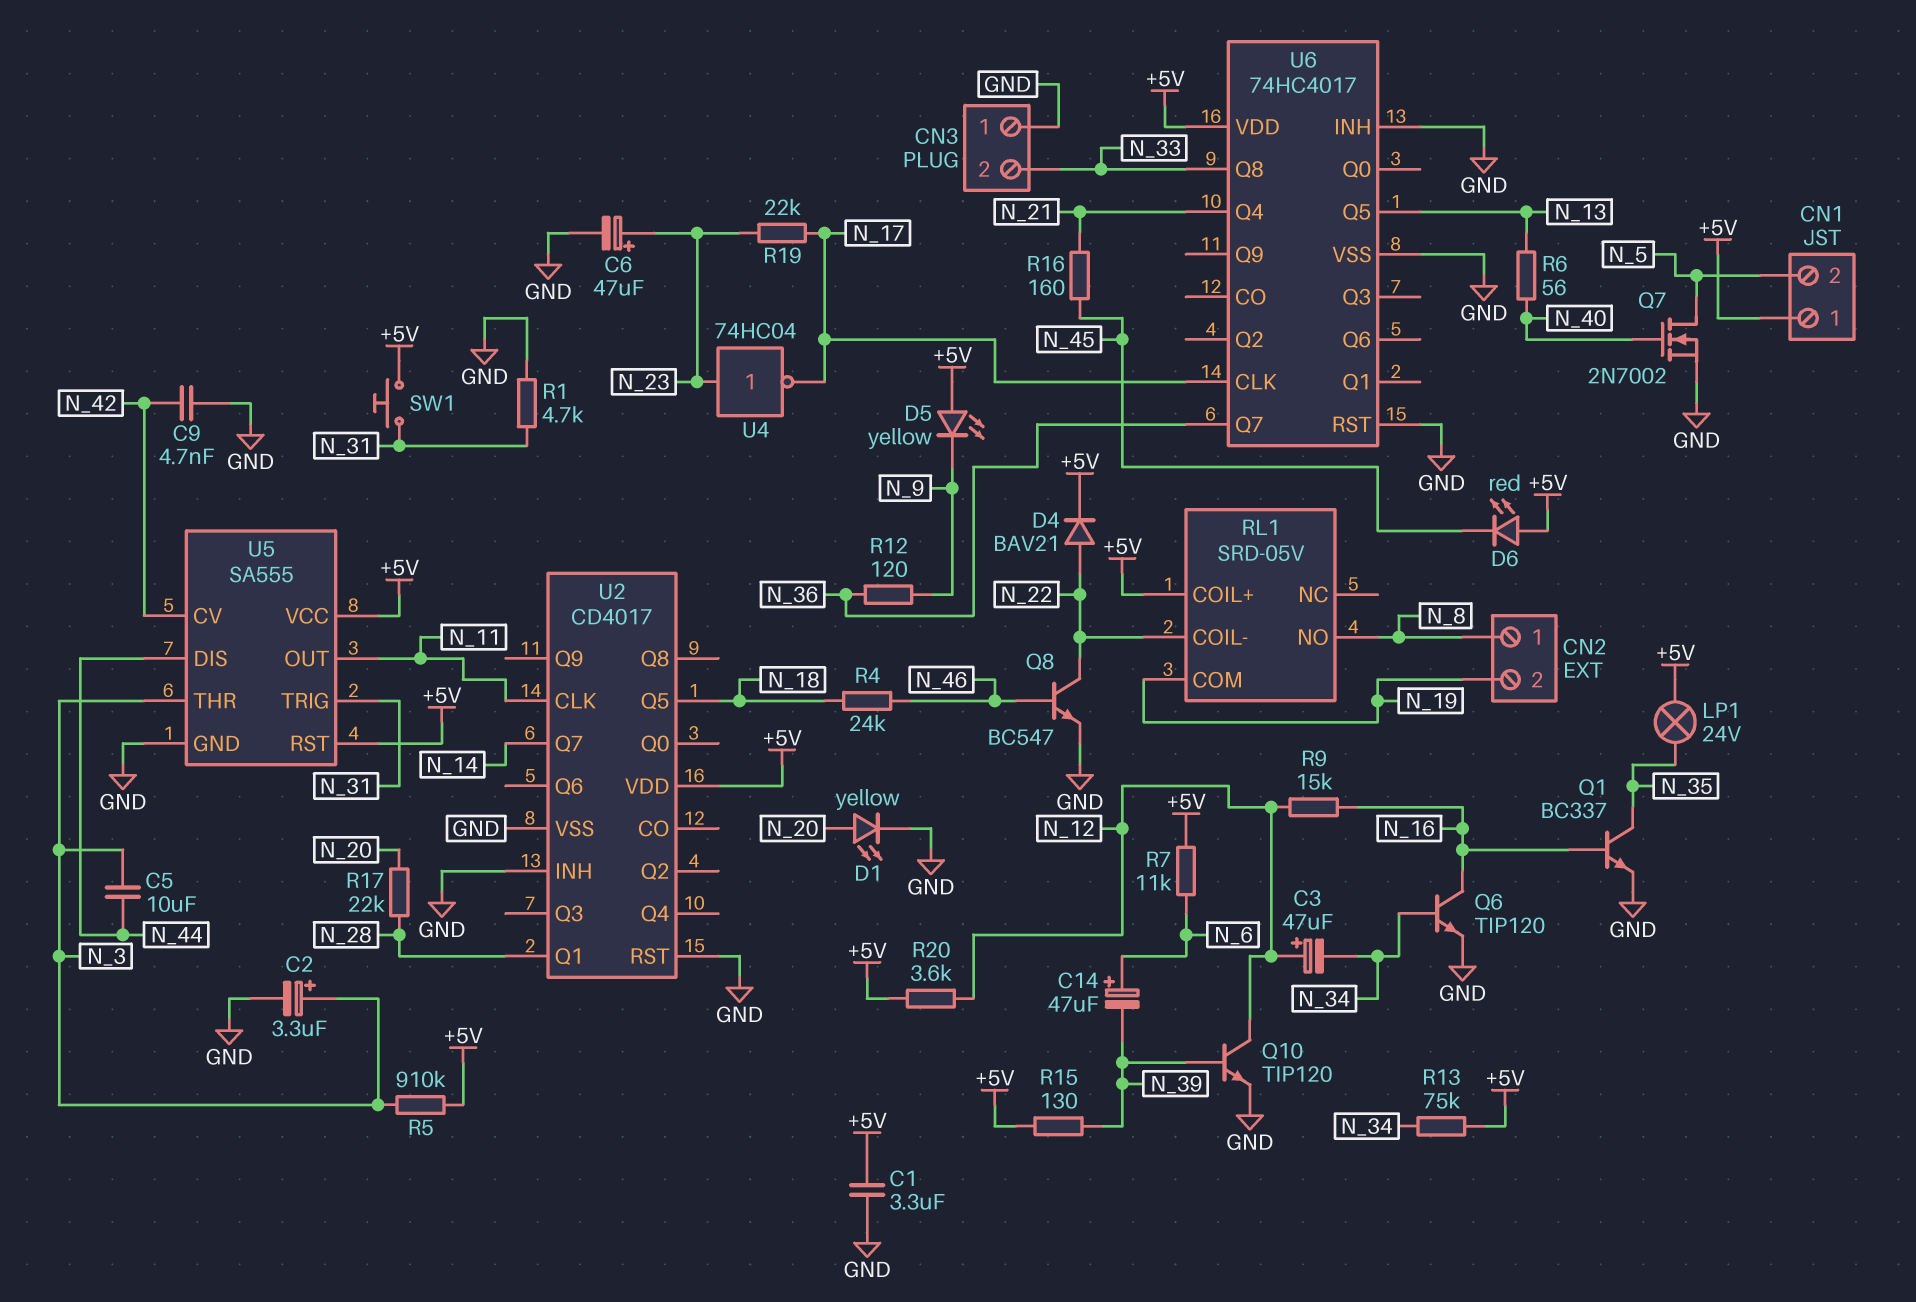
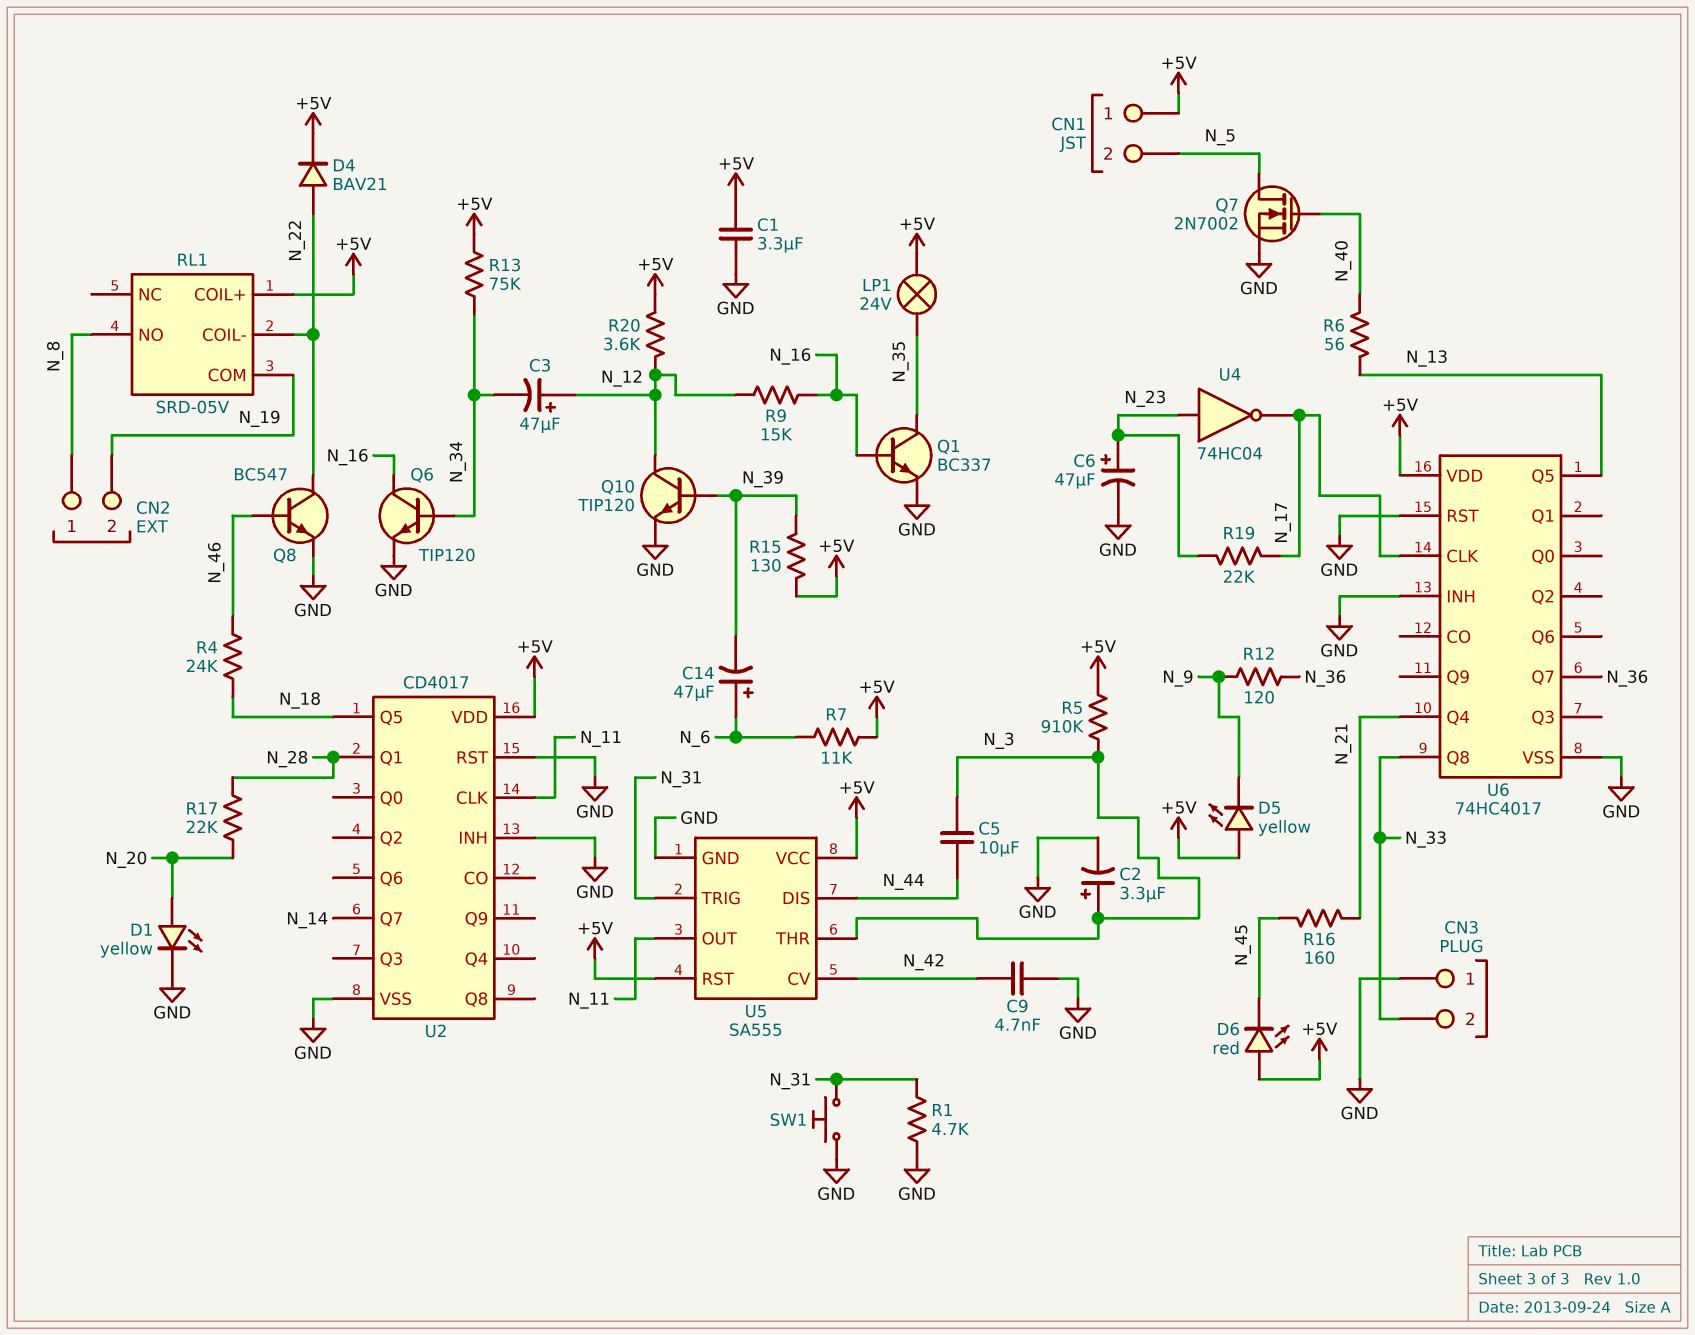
SW1: button (+5V, N_31) -> button (GND, N_31)

